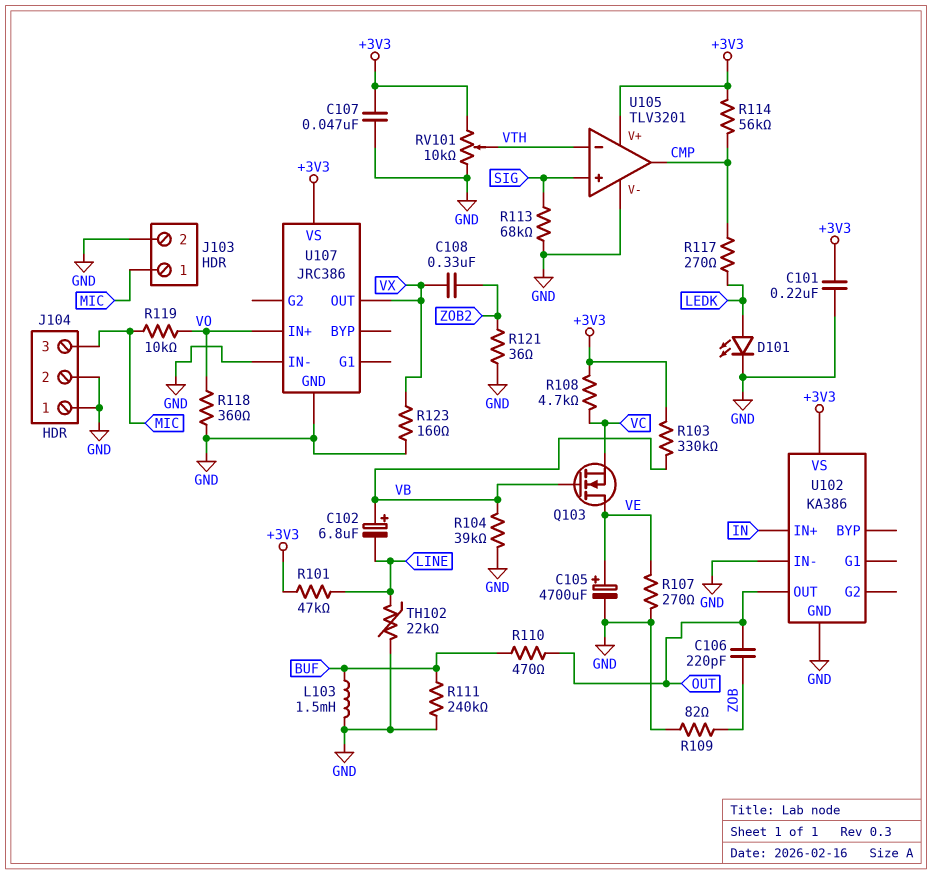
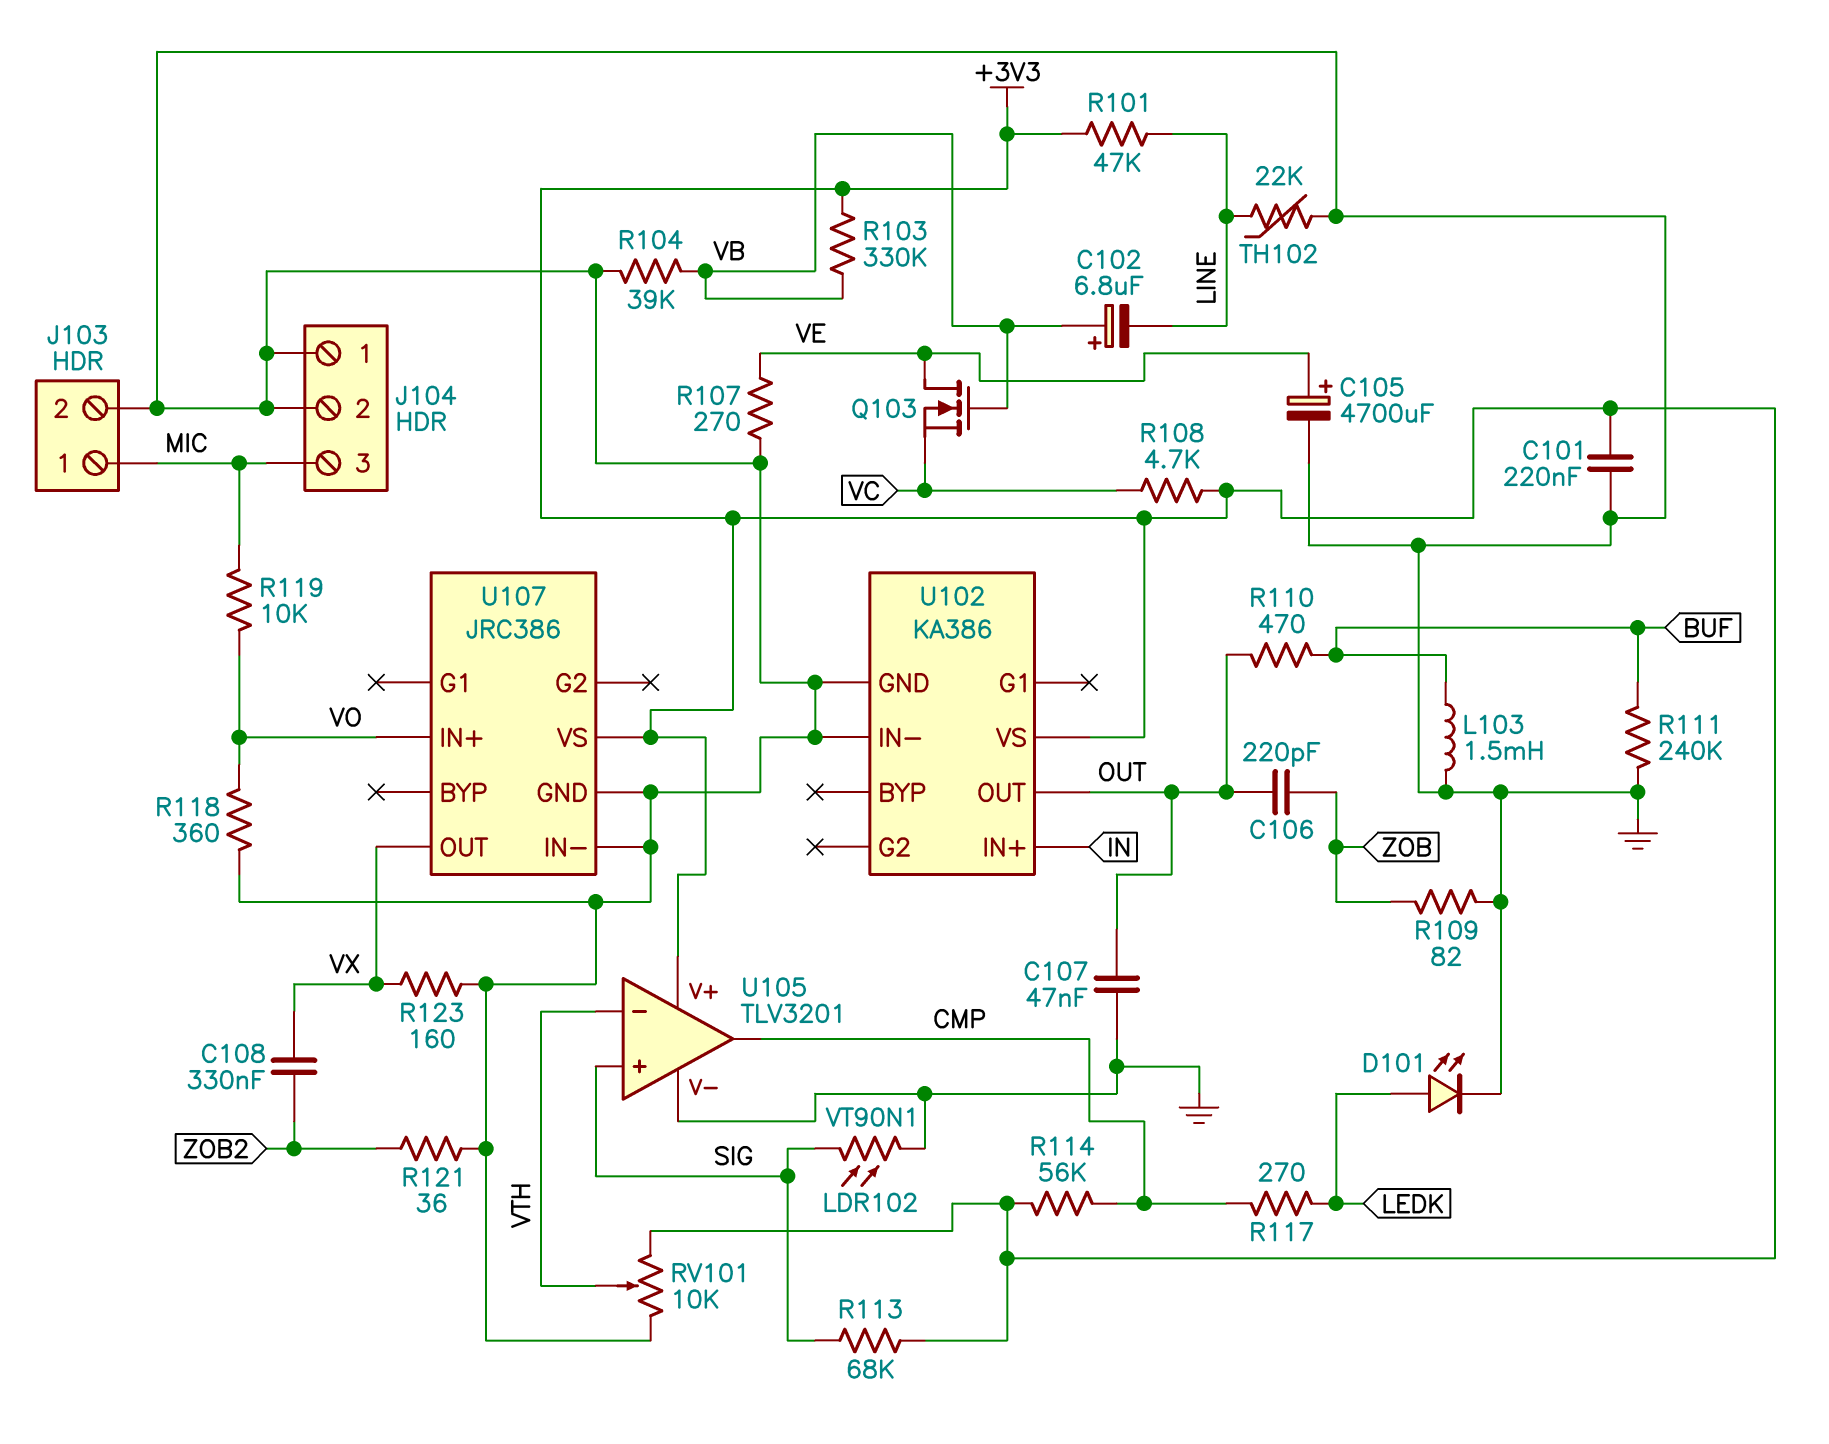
C107: 47nF (+3V3, GND) -> 47nF (GND, OUT)
LDR102: none -> VT90N1 (GND, SIG)
R113: 68k (GND, SIG) -> 68k (+3V3, SIG)

